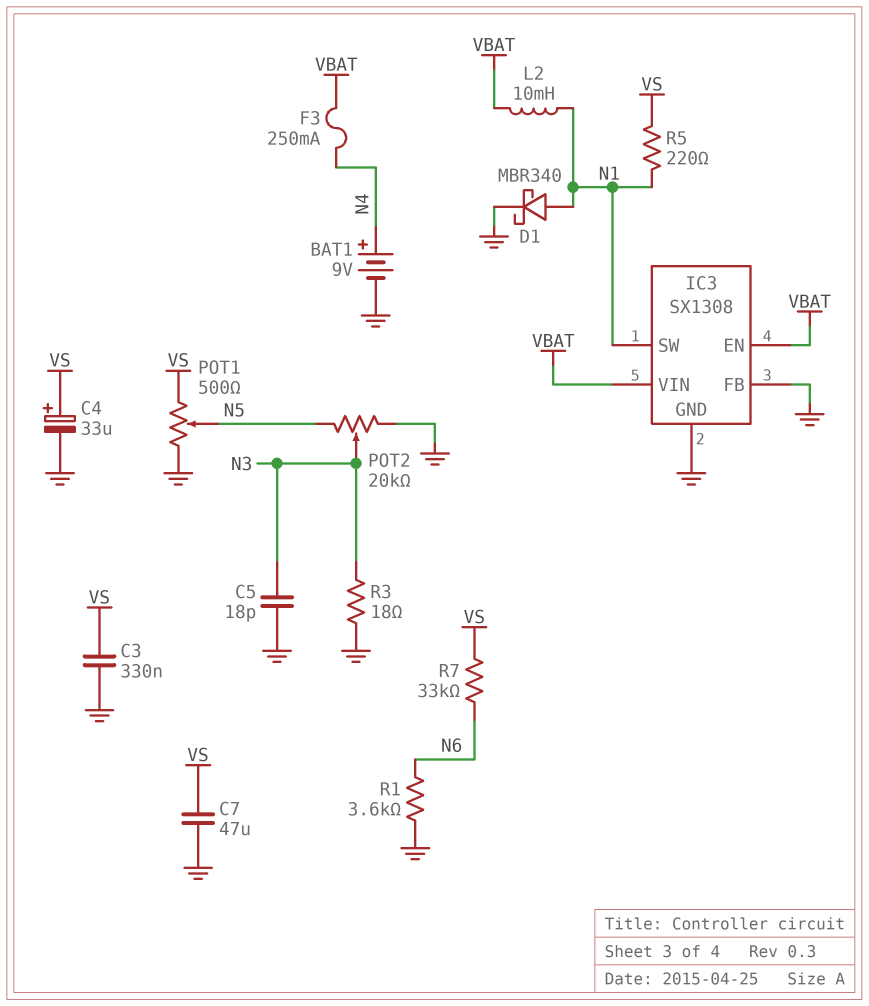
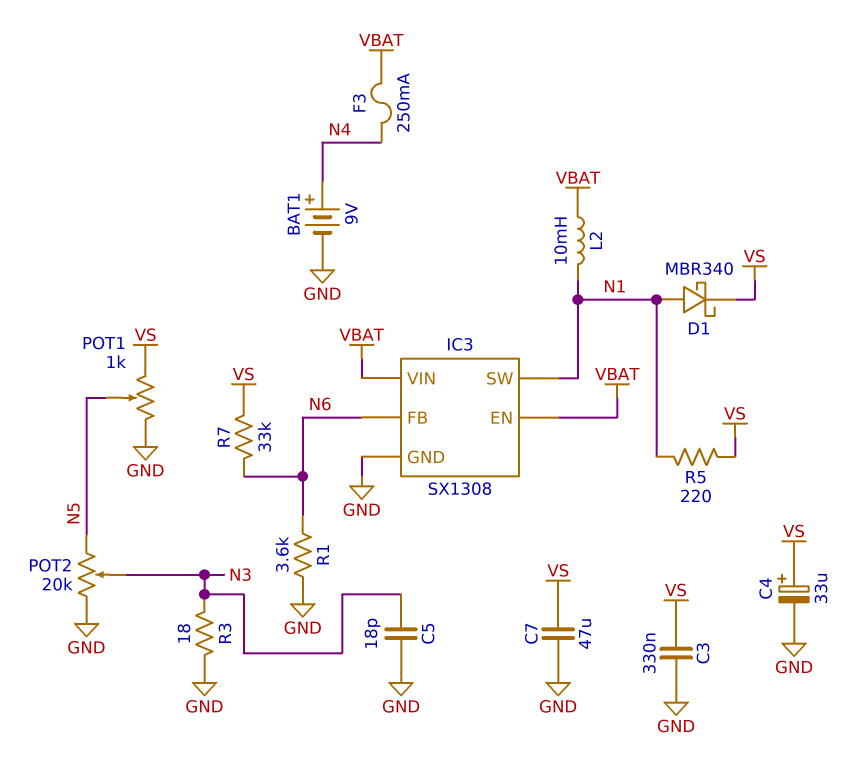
D1: schottky MBR340 (A N1, K GND) -> schottky MBR340 (A N1, K VS)
IC3 pin FB: GND -> N6
POT1: 500 (GND, VS, wiper N5) -> 1k (GND, VS, wiper N5)

